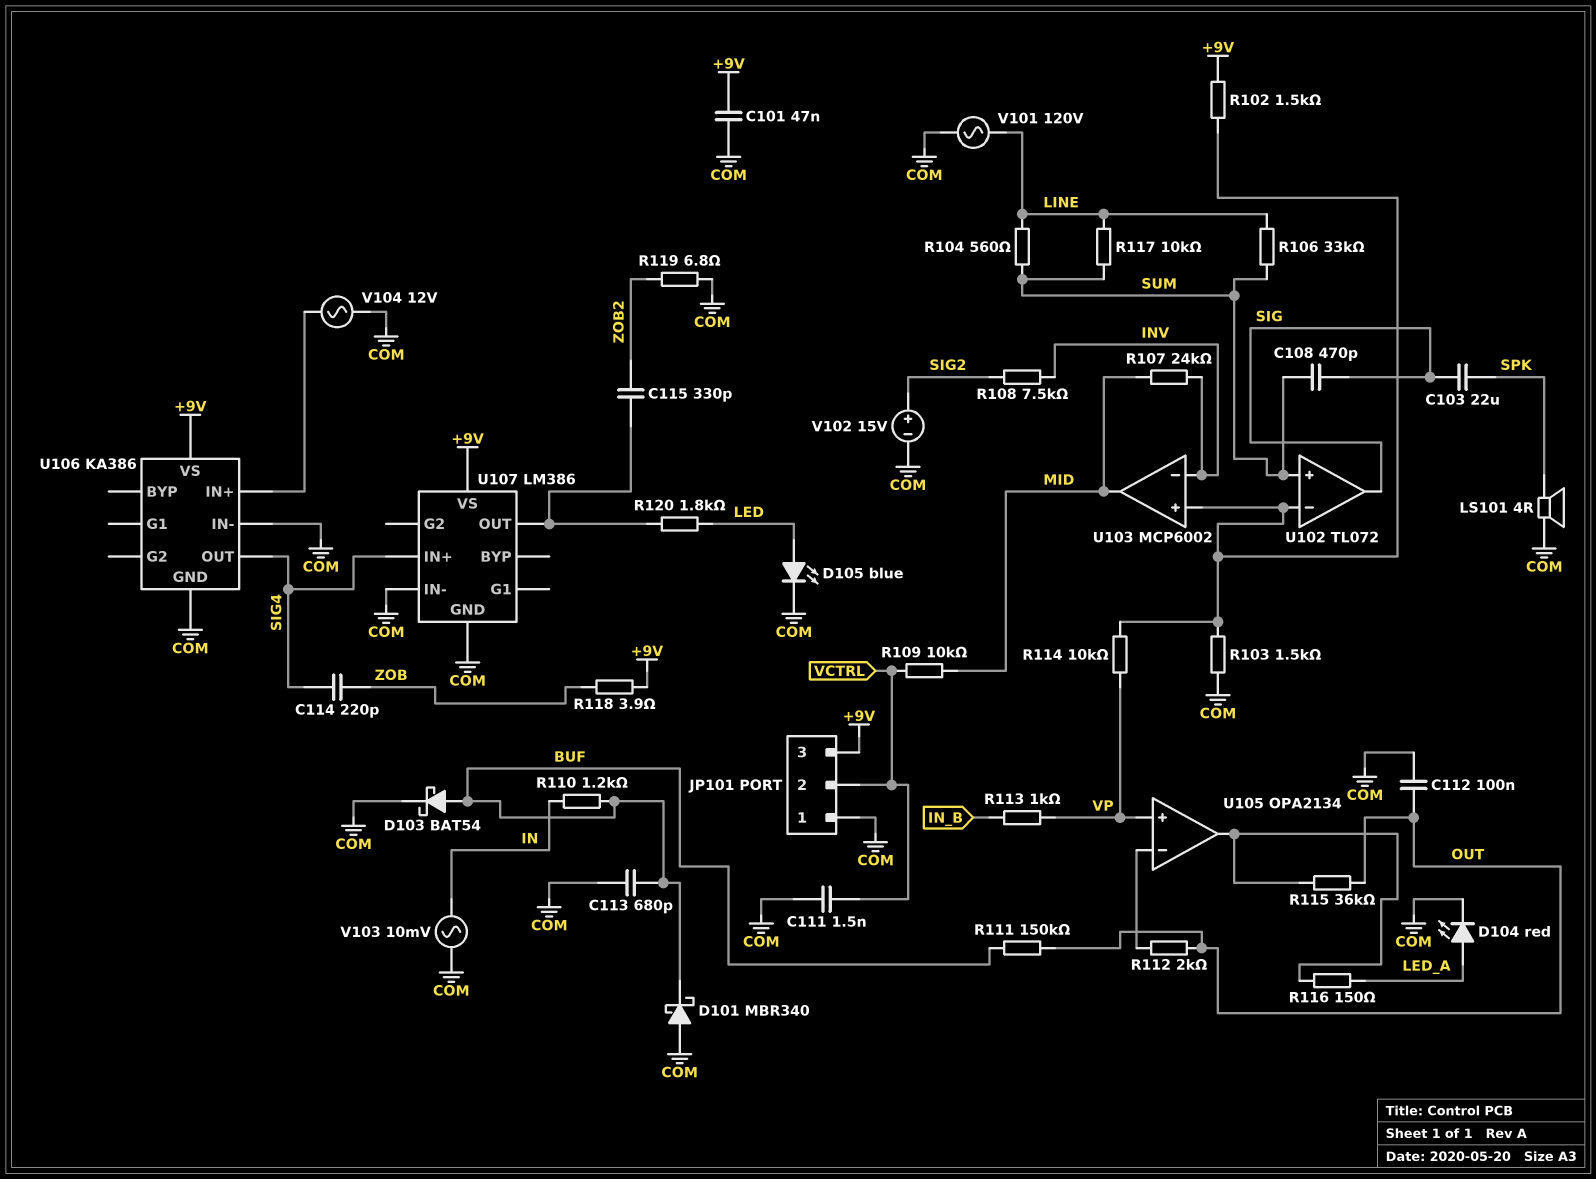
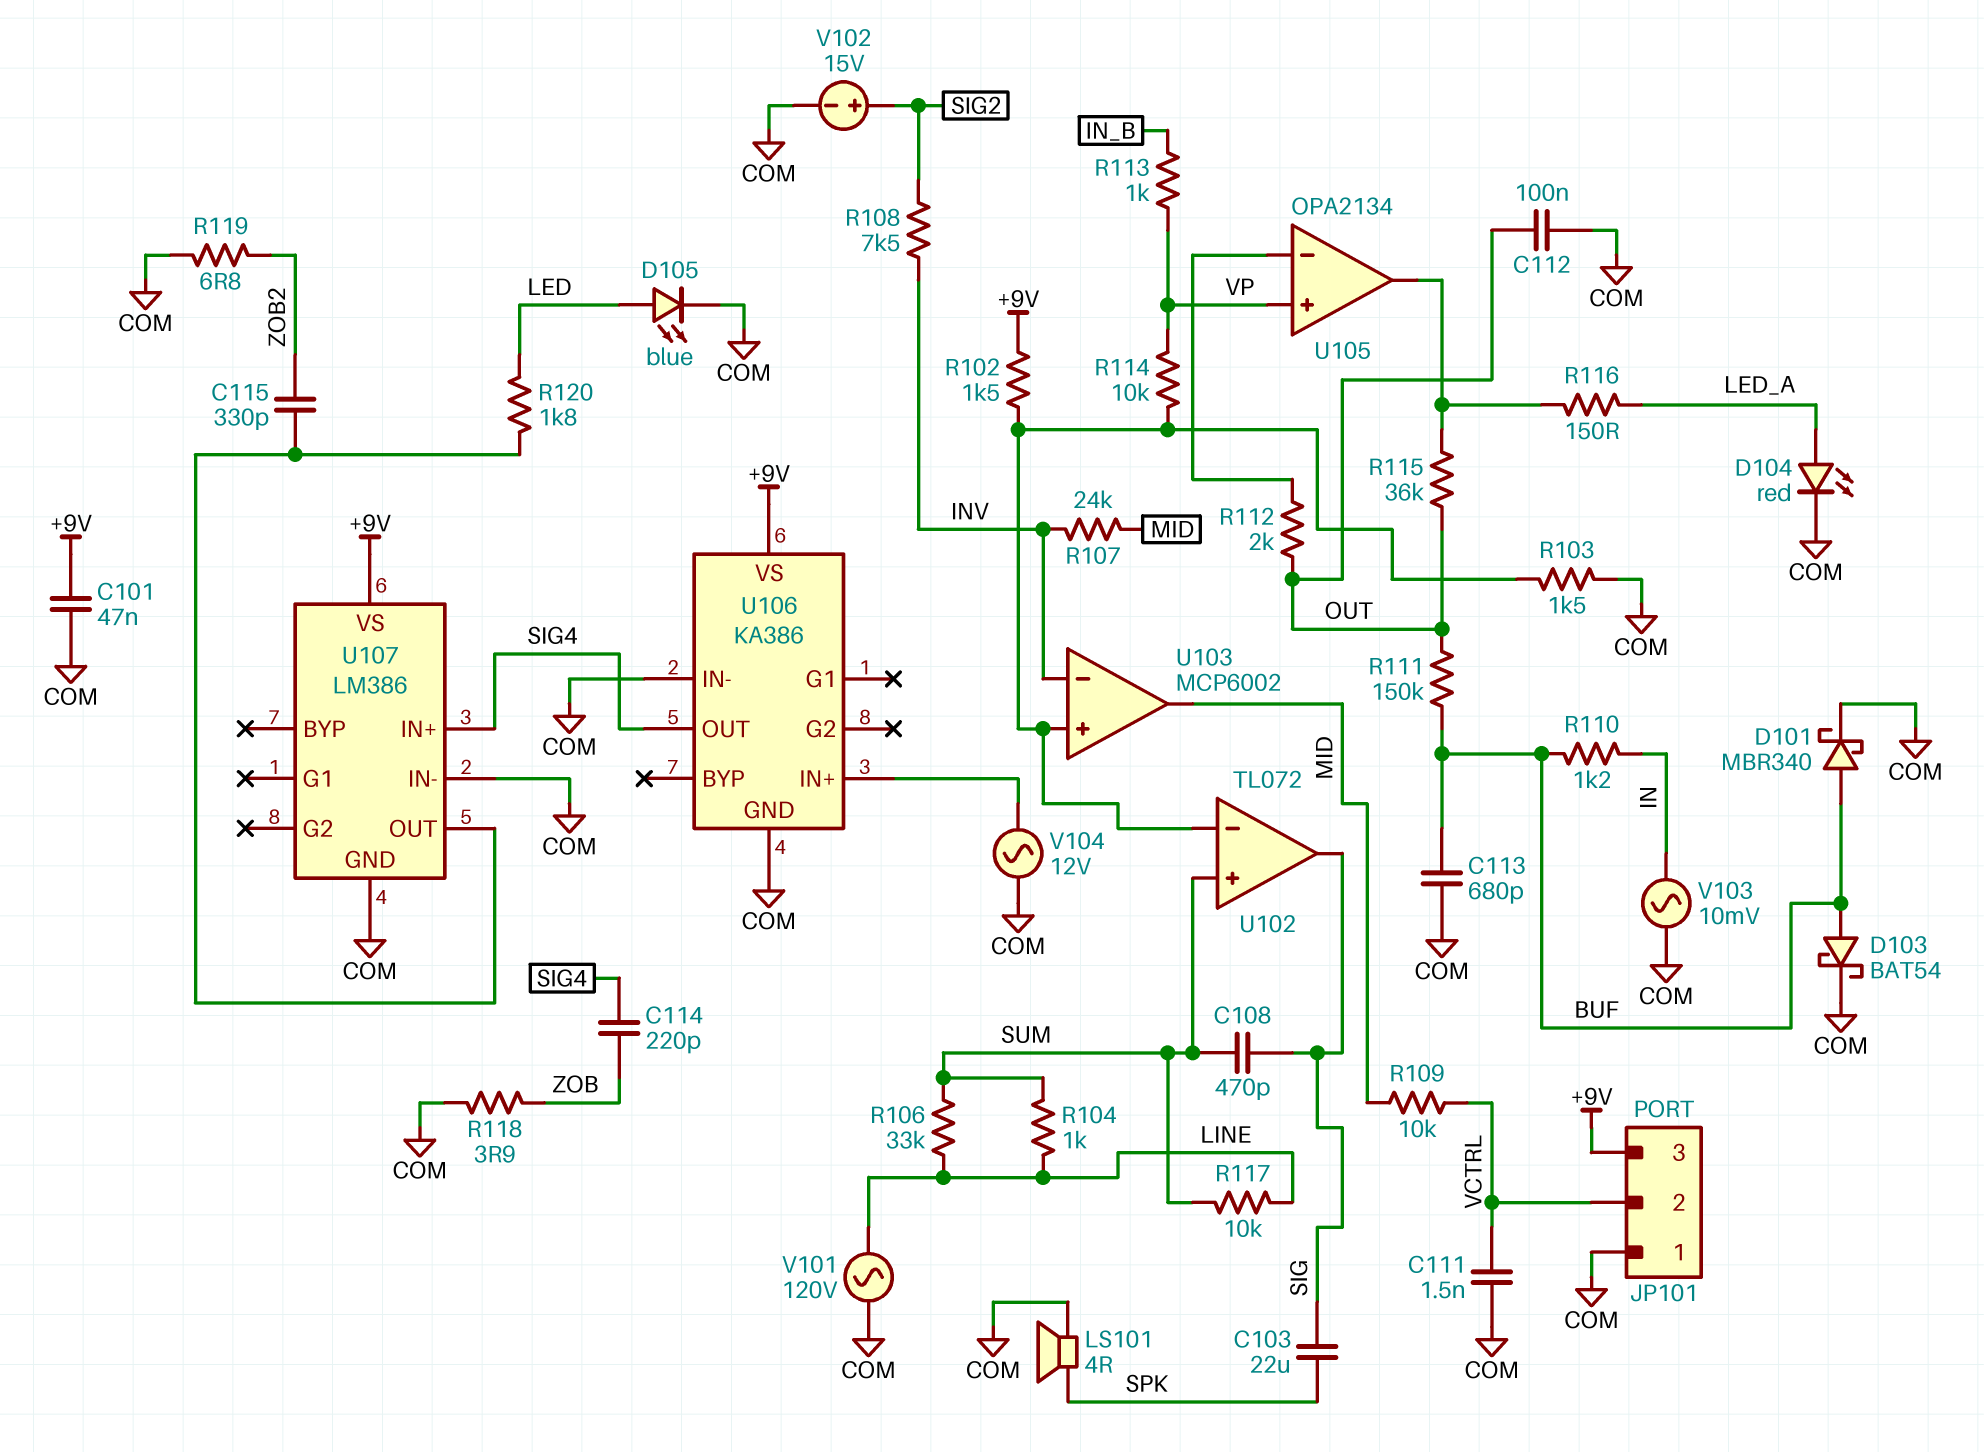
D101: schottky MBR340 (A COM, K BUF) -> schottky MBR340 (A BUF, K COM)
R104: 560 (LINE, SUM) -> 1k (LINE, SUM)
R118: 3.9 (+9V, ZOB) -> 3.9 (COM, ZOB)

